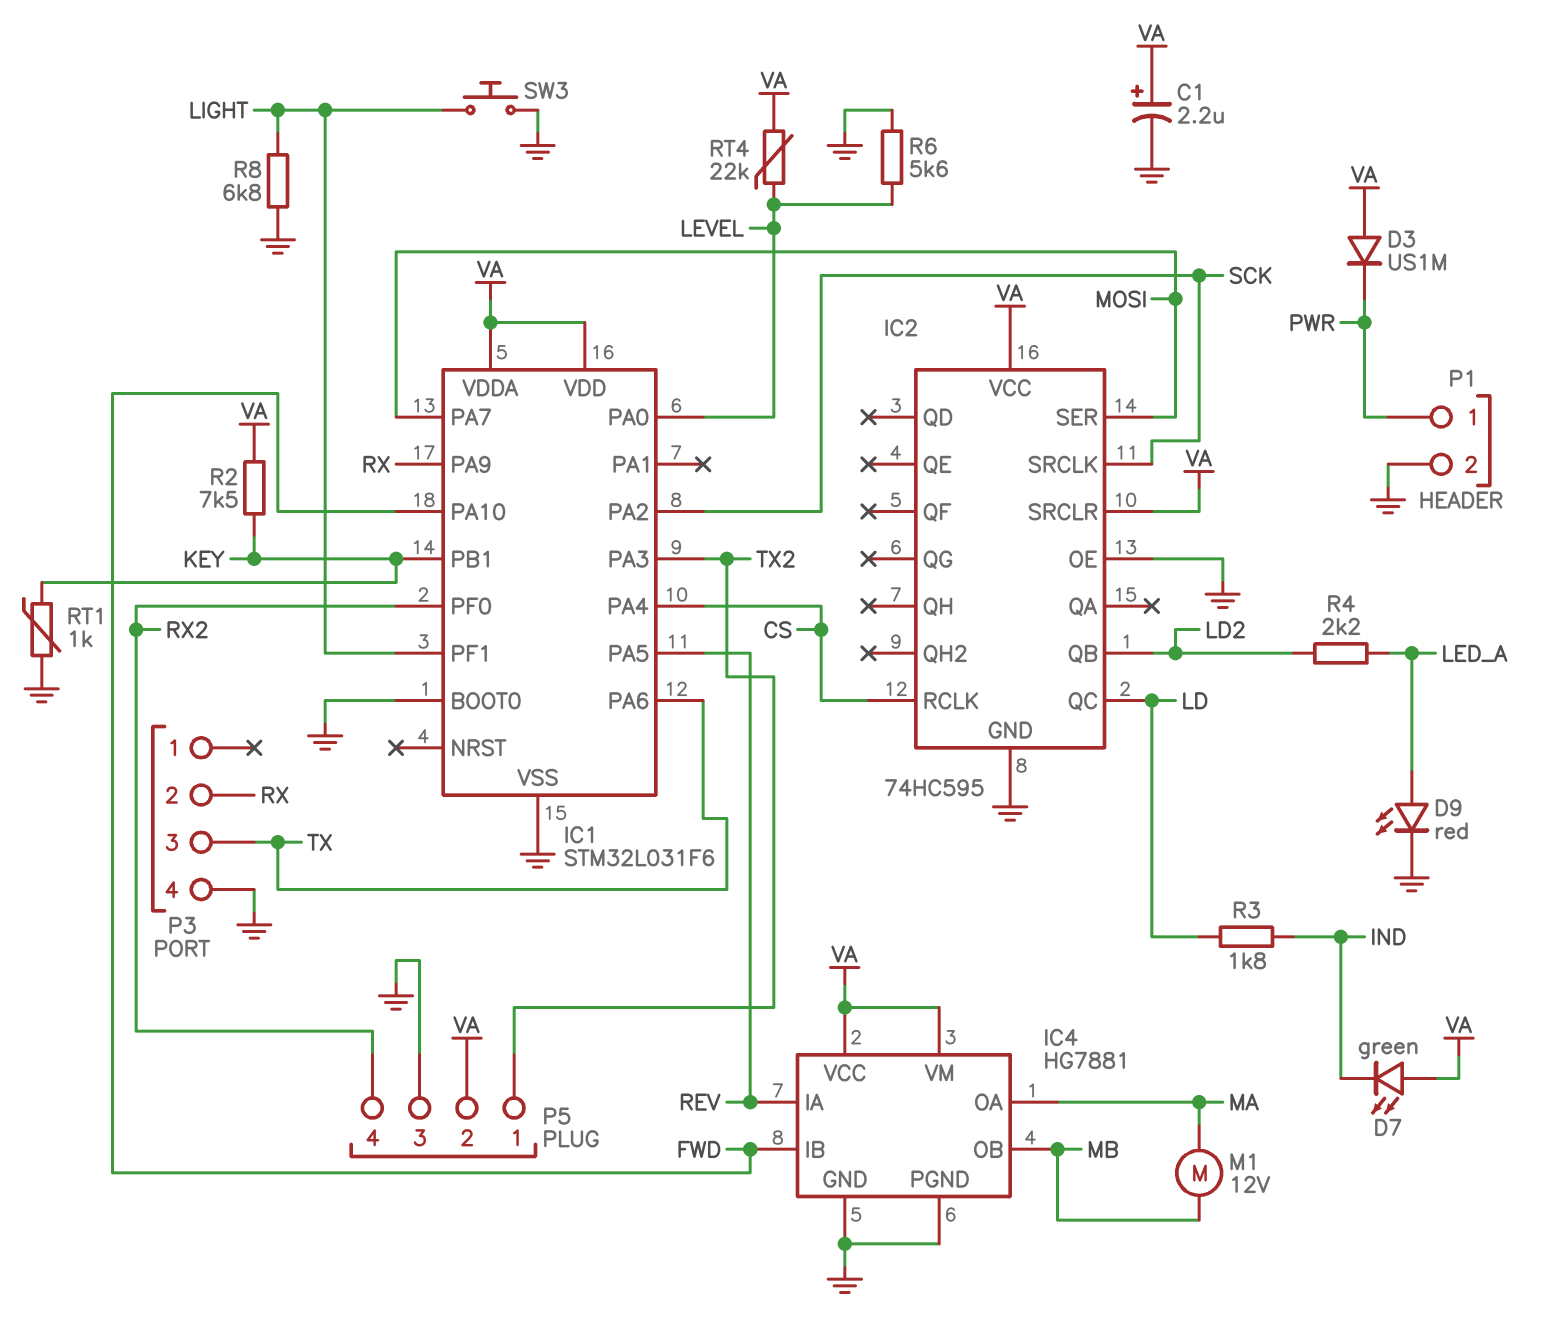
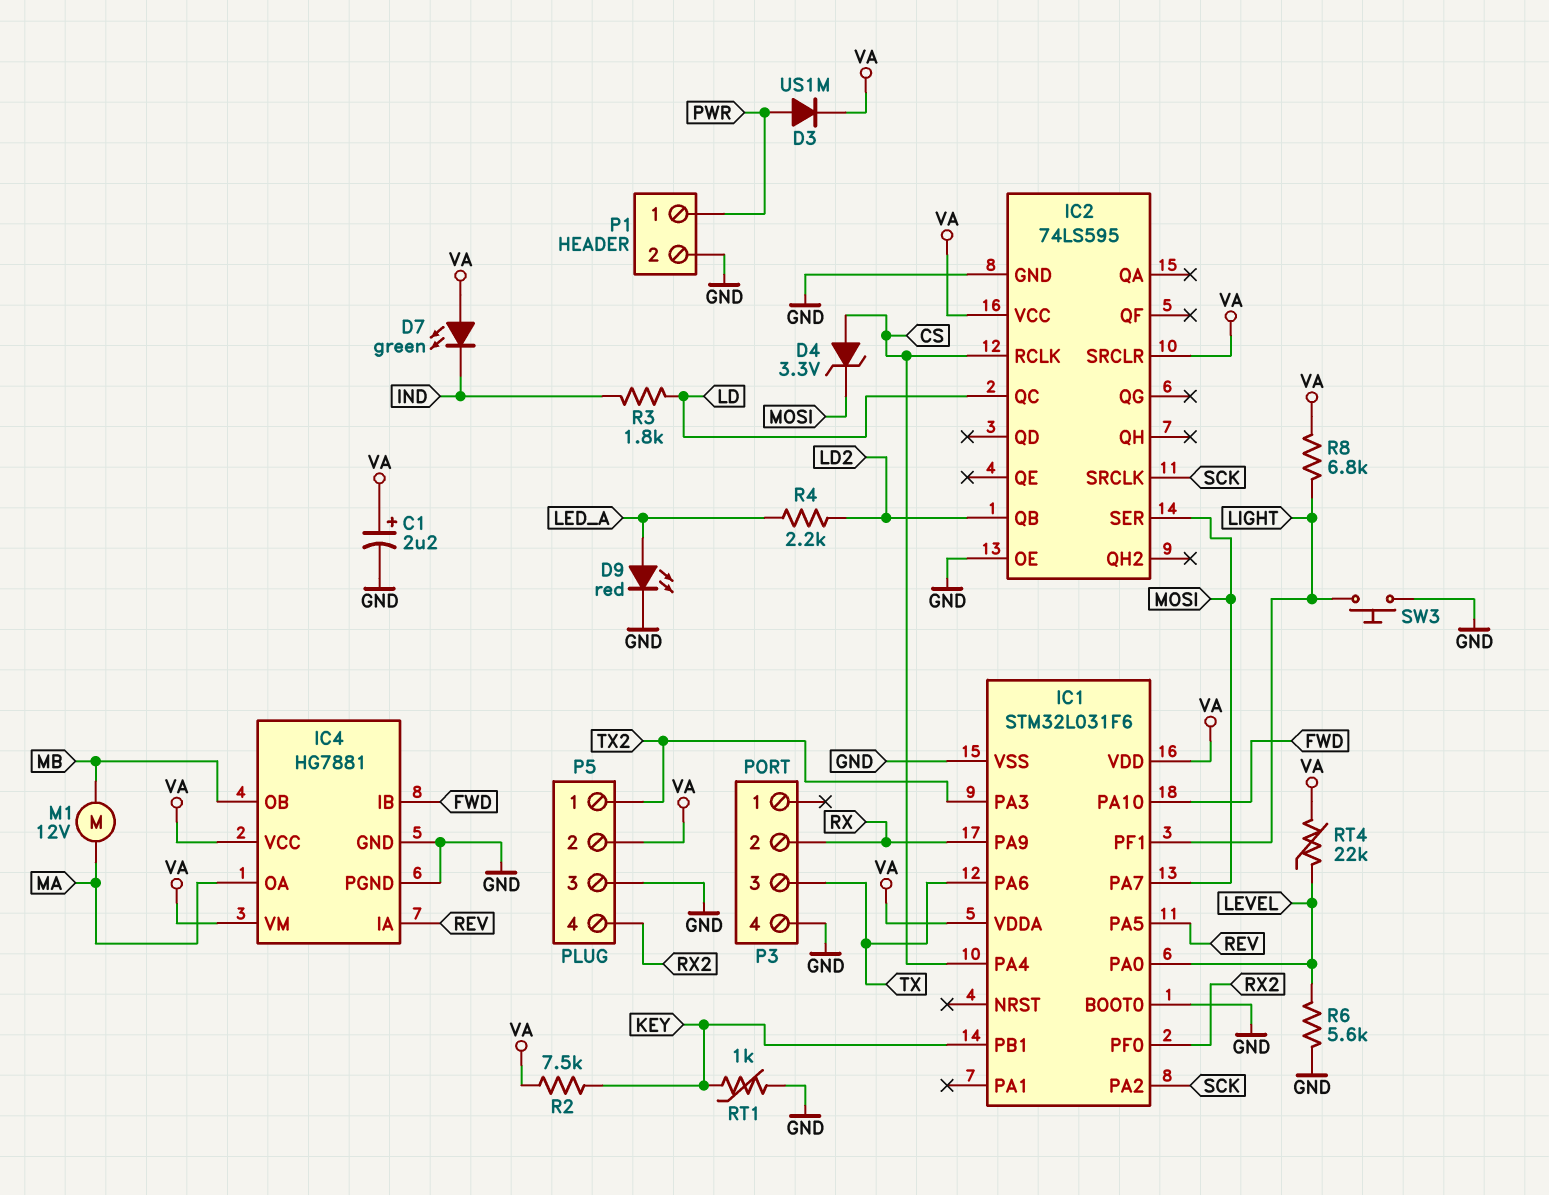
D3: diode US1M (A VA, K PWR) -> diode US1M (A PWR, K VA)
D4: none -> zener 3.3V (A CS, K MOSI)
IC2: 74HC595 -> 74LS595
R8: 6.8k (GND, LIGHT) -> 6.8k (LIGHT, VA)

